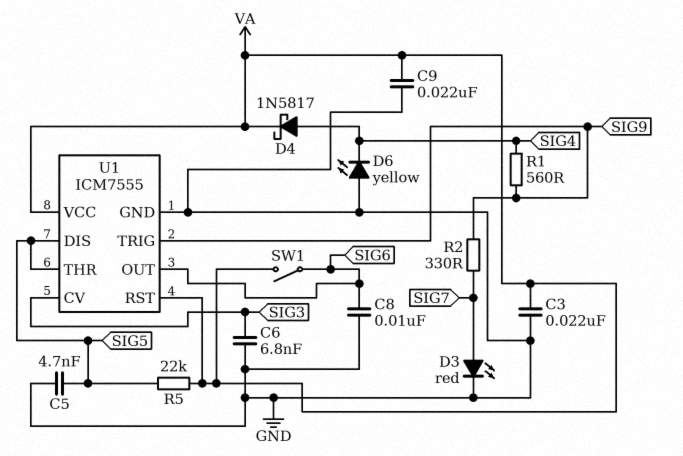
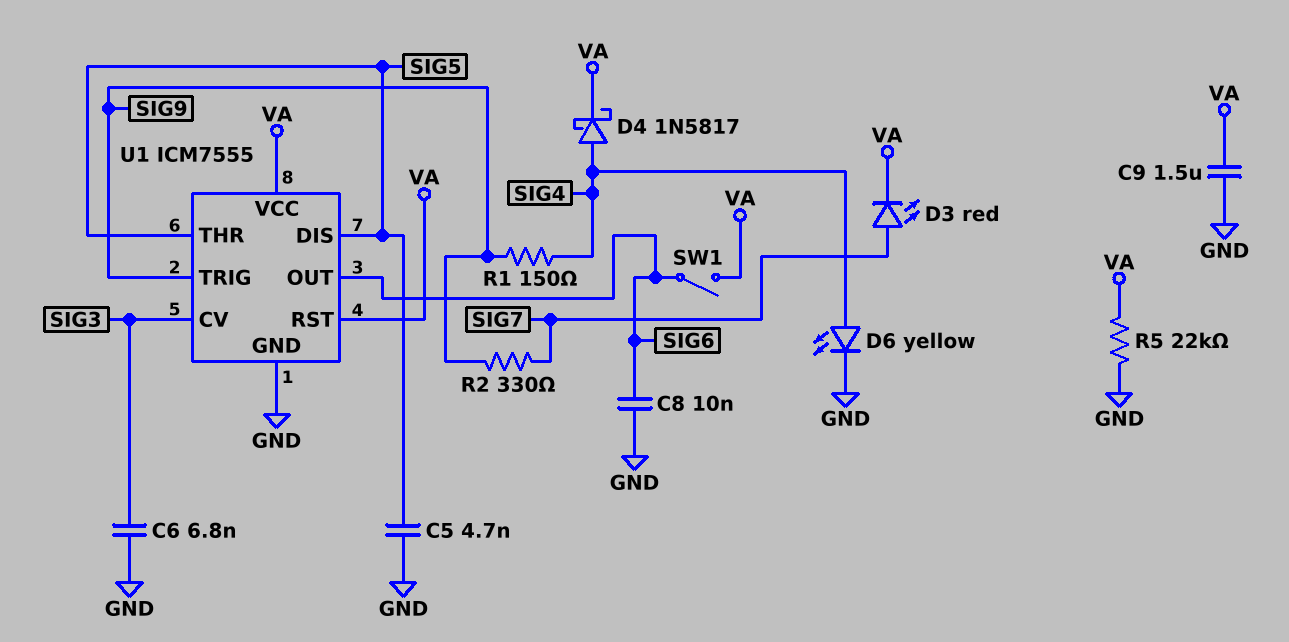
C3: 22nF (GND, VA) -> none
C9: 22nF (GND, VA) -> 1.5uF (GND, VA)
D3: LED red (A SIG7, K GND) -> LED red (A SIG7, K VA)
D6: LED yellow (A GND, K SIG4) -> LED yellow (A SIG4, K GND)
R1: 560 (SIG4, SIG9) -> 150 (SIG4, SIG9)
R5: 22k (SIG5, VA) -> 22k (GND, VA)

